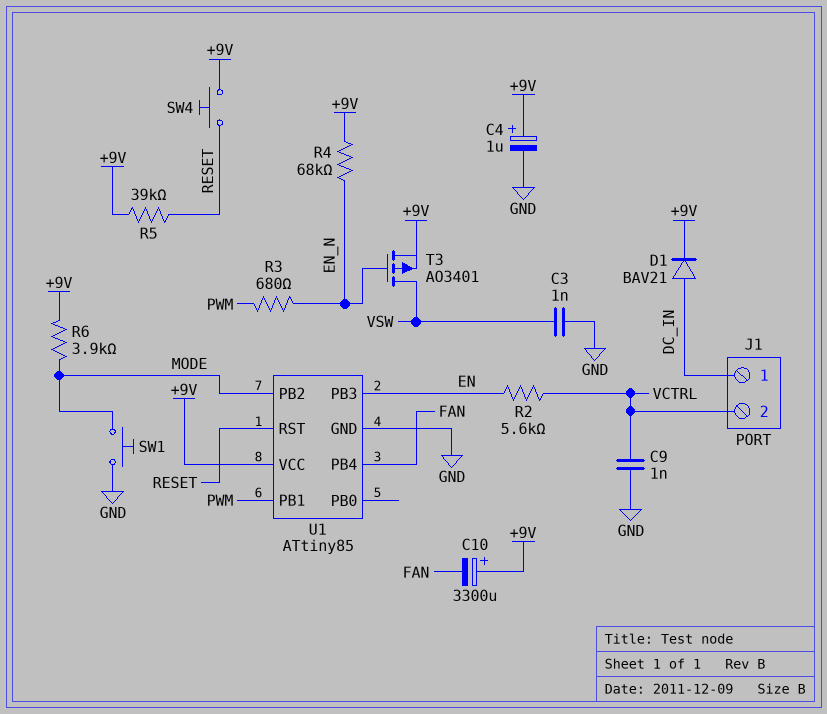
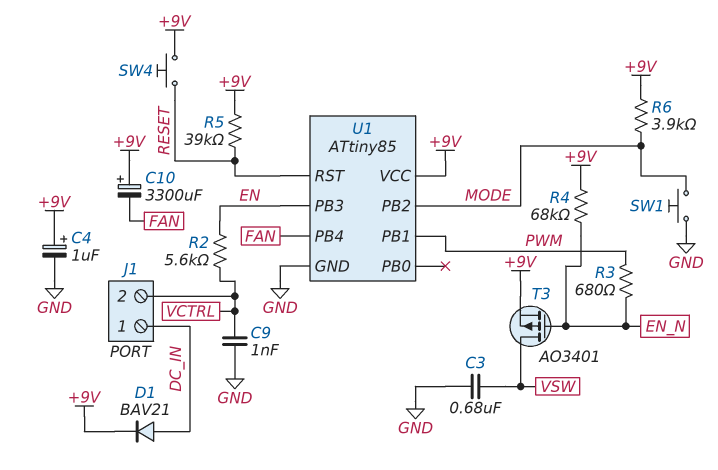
C3: 1nF (GND, VSW) -> 680nF (GND, VSW)

